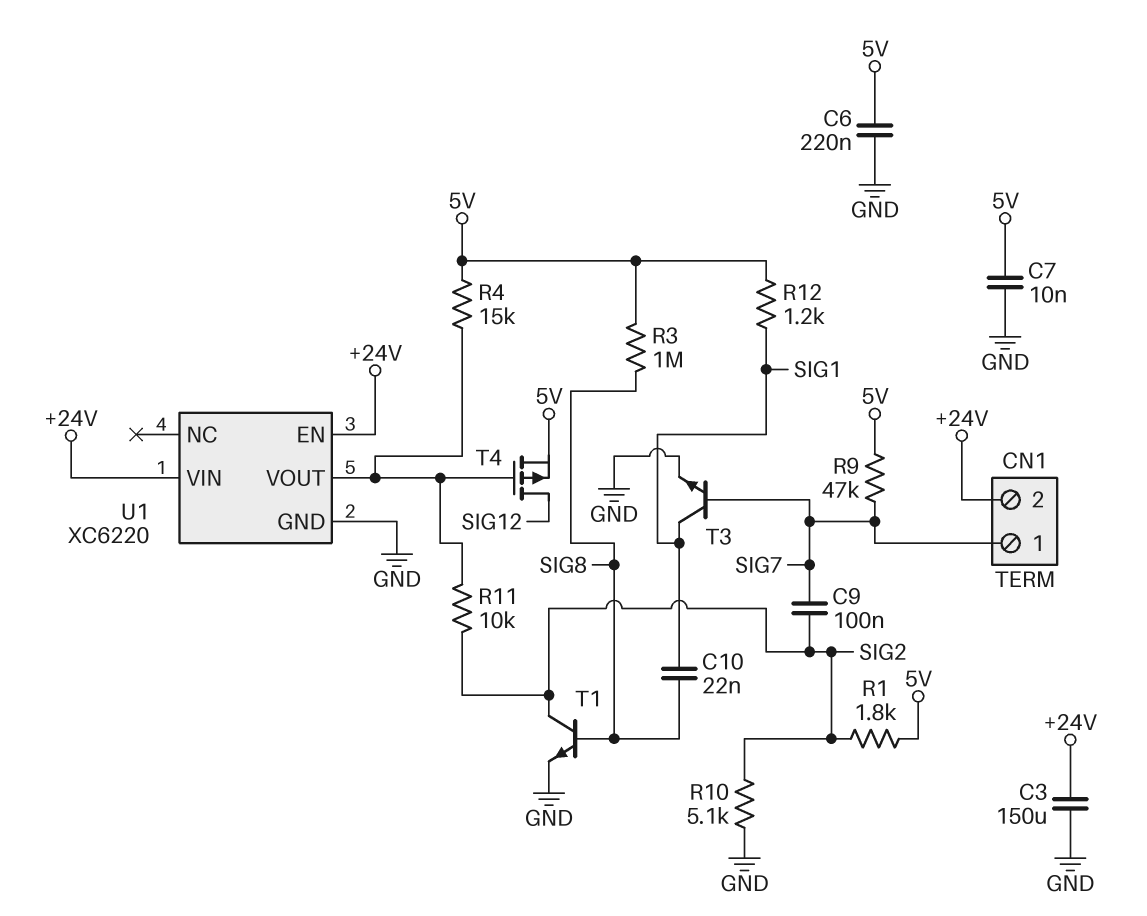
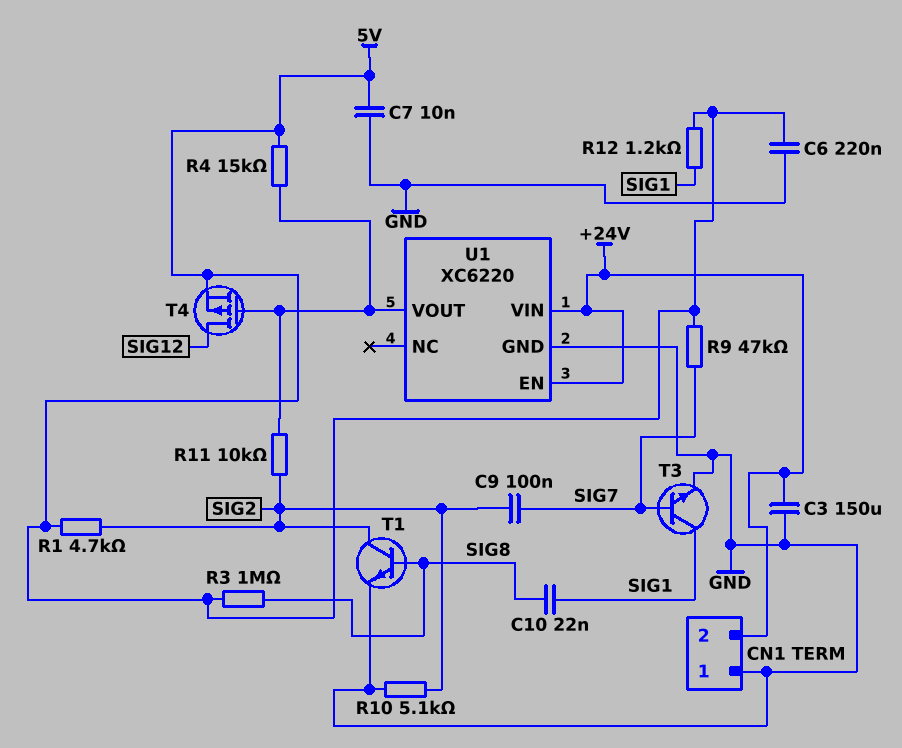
CN1 pin 1: SIG7 -> GND
R1: 1.8k (5V, SIG2) -> 4.7k (5V, SIG2)

